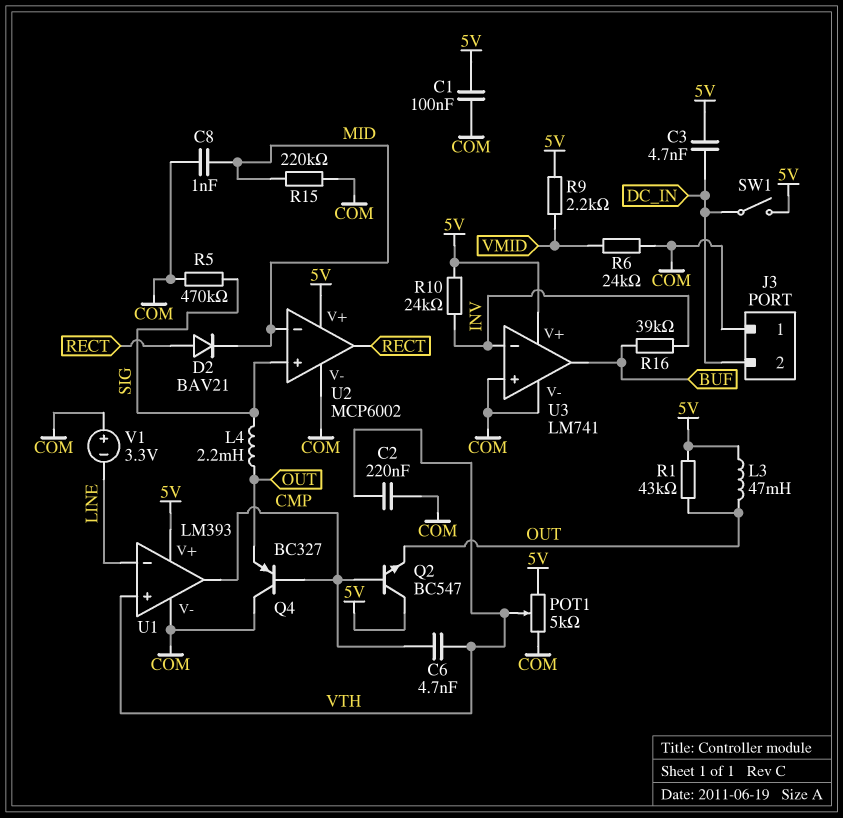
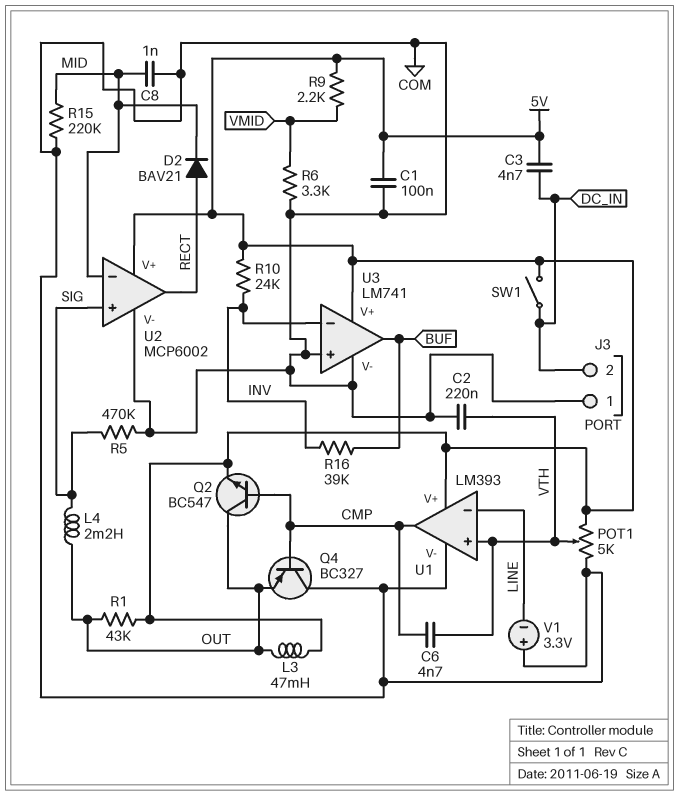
Q2: NPN BC547 (B CMP, C 5V, E OUT) -> NPN BC547 (B CMP, C OUT, E 5V)
R6: 24k (COM, VMID) -> 3.3k (COM, VMID)

